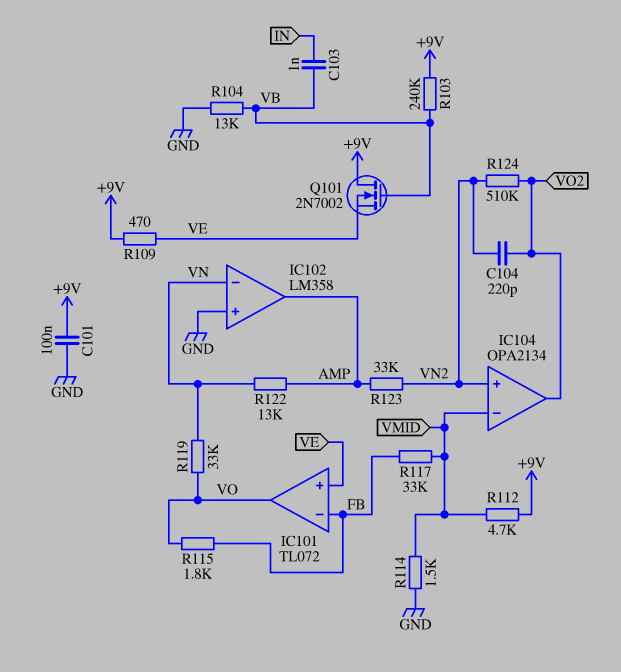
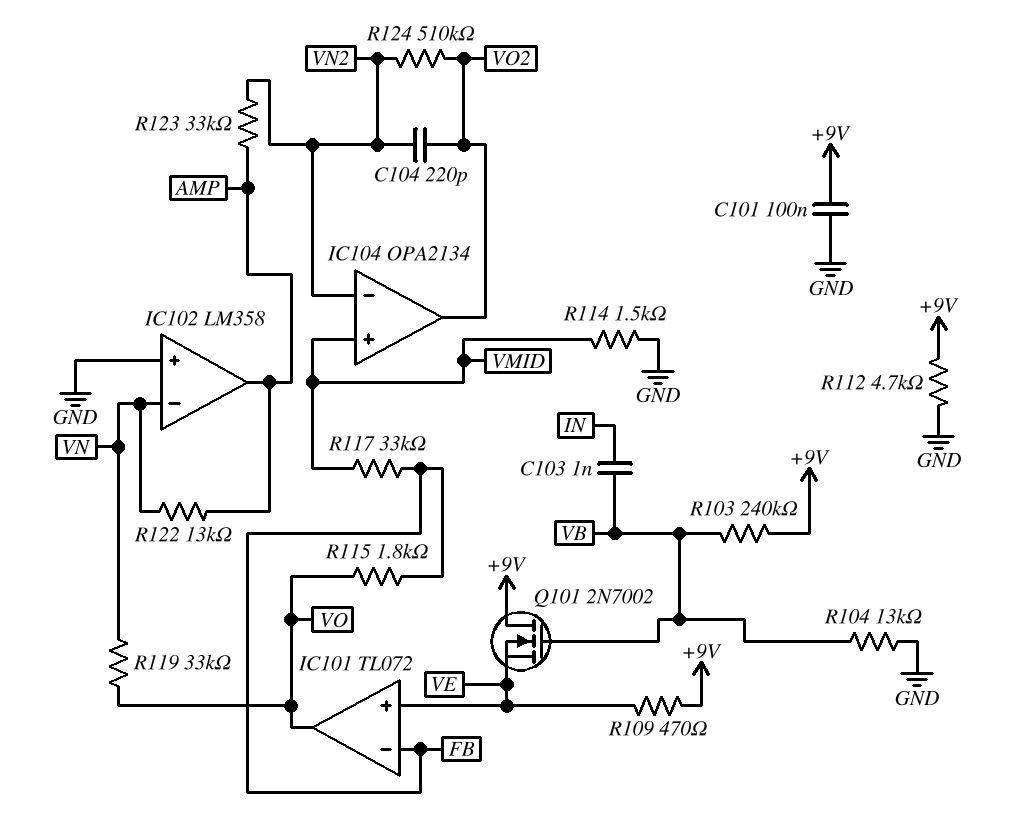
IC104 pin in+: VN2 -> VMID
IC104 pin in-: VMID -> VN2
R112: 4.7k (+9V, VMID) -> 4.7k (+9V, GND)

